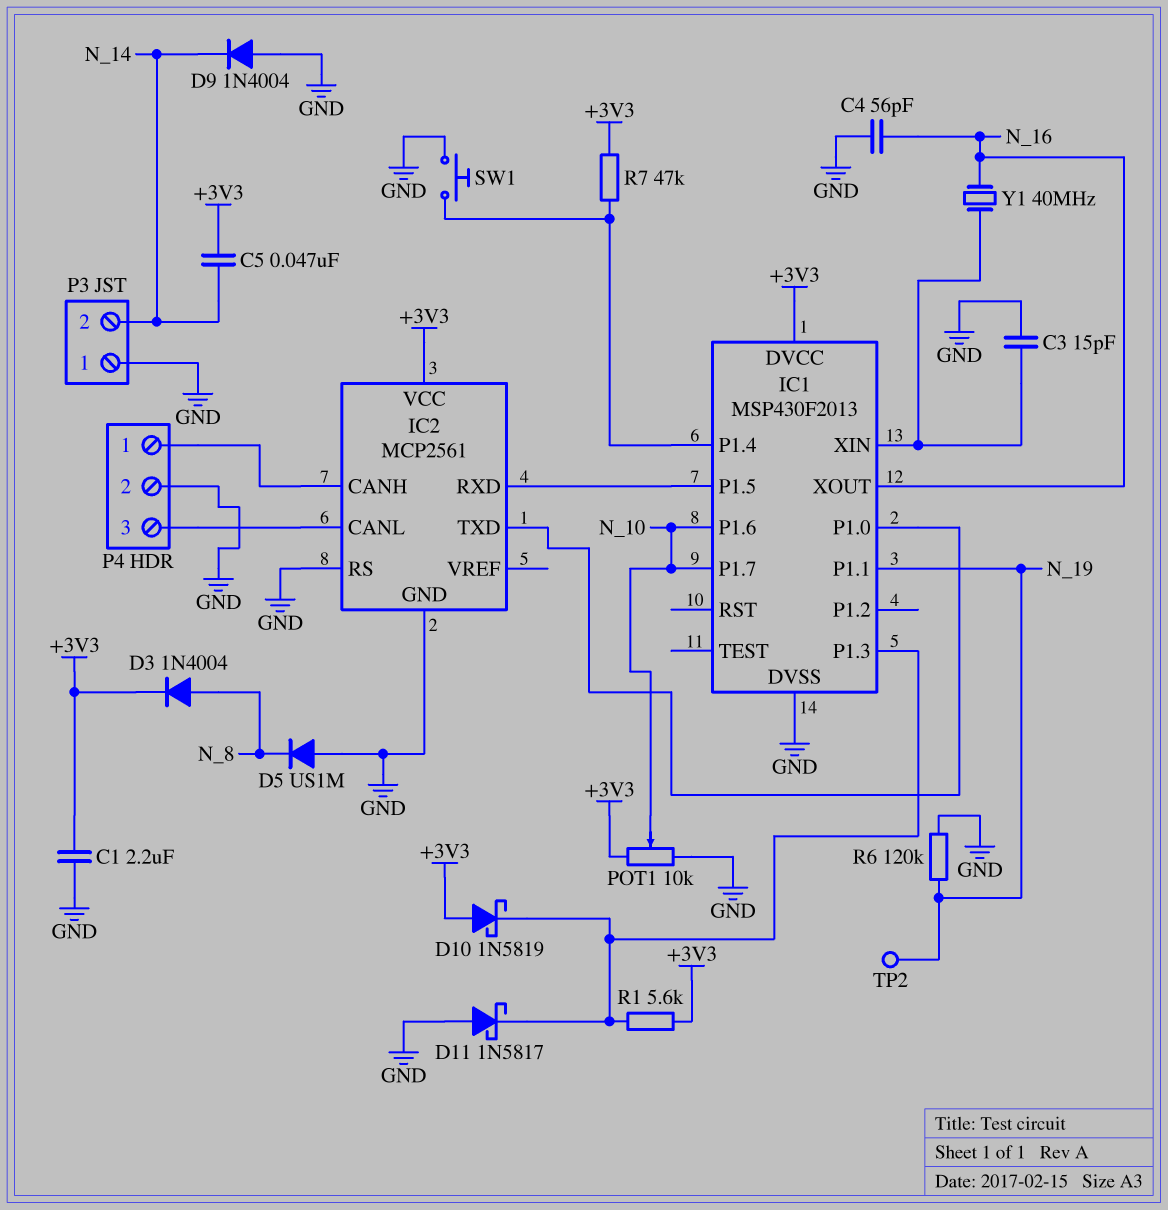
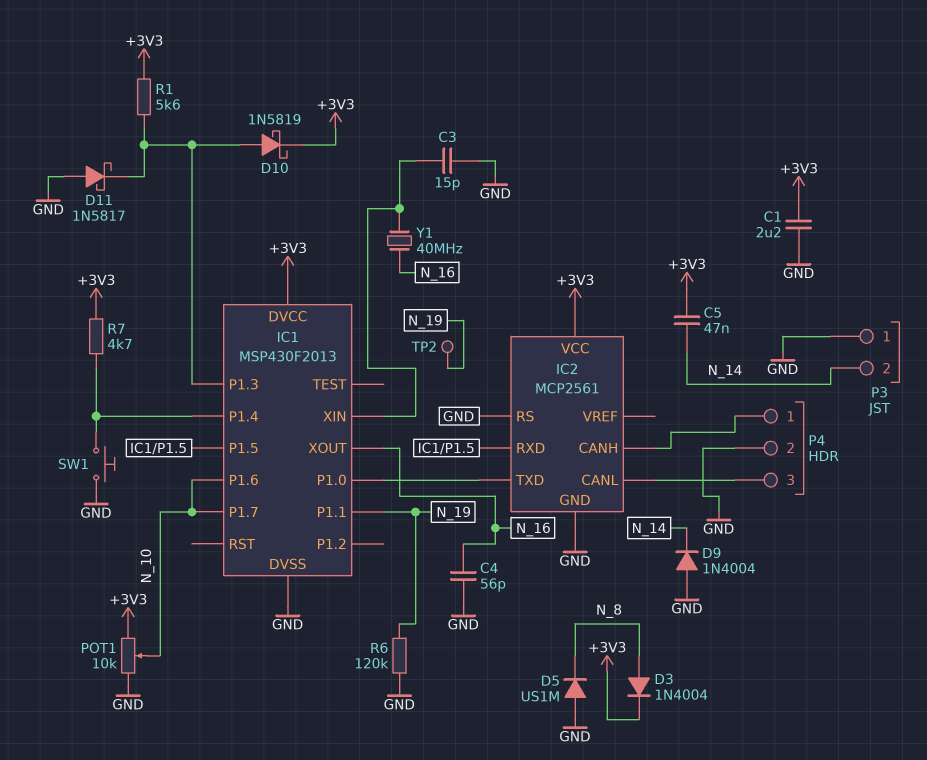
D10: schottky 1N5819 (A +3V3, K IC1/P1.3) -> schottky 1N5819 (A IC1/P1.3, K +3V3)
R7: 47k (+3V3, IC1/P1.4) -> 4.7k (+3V3, IC1/P1.4)

